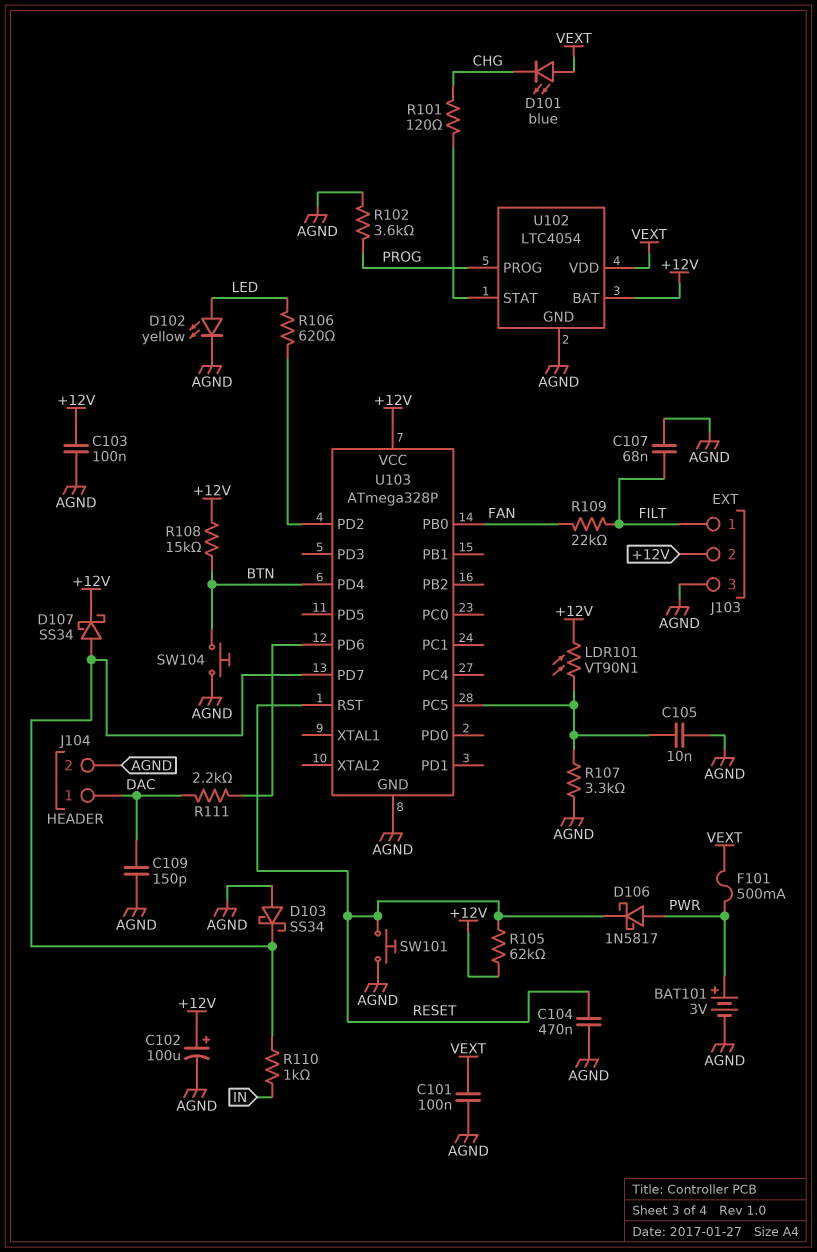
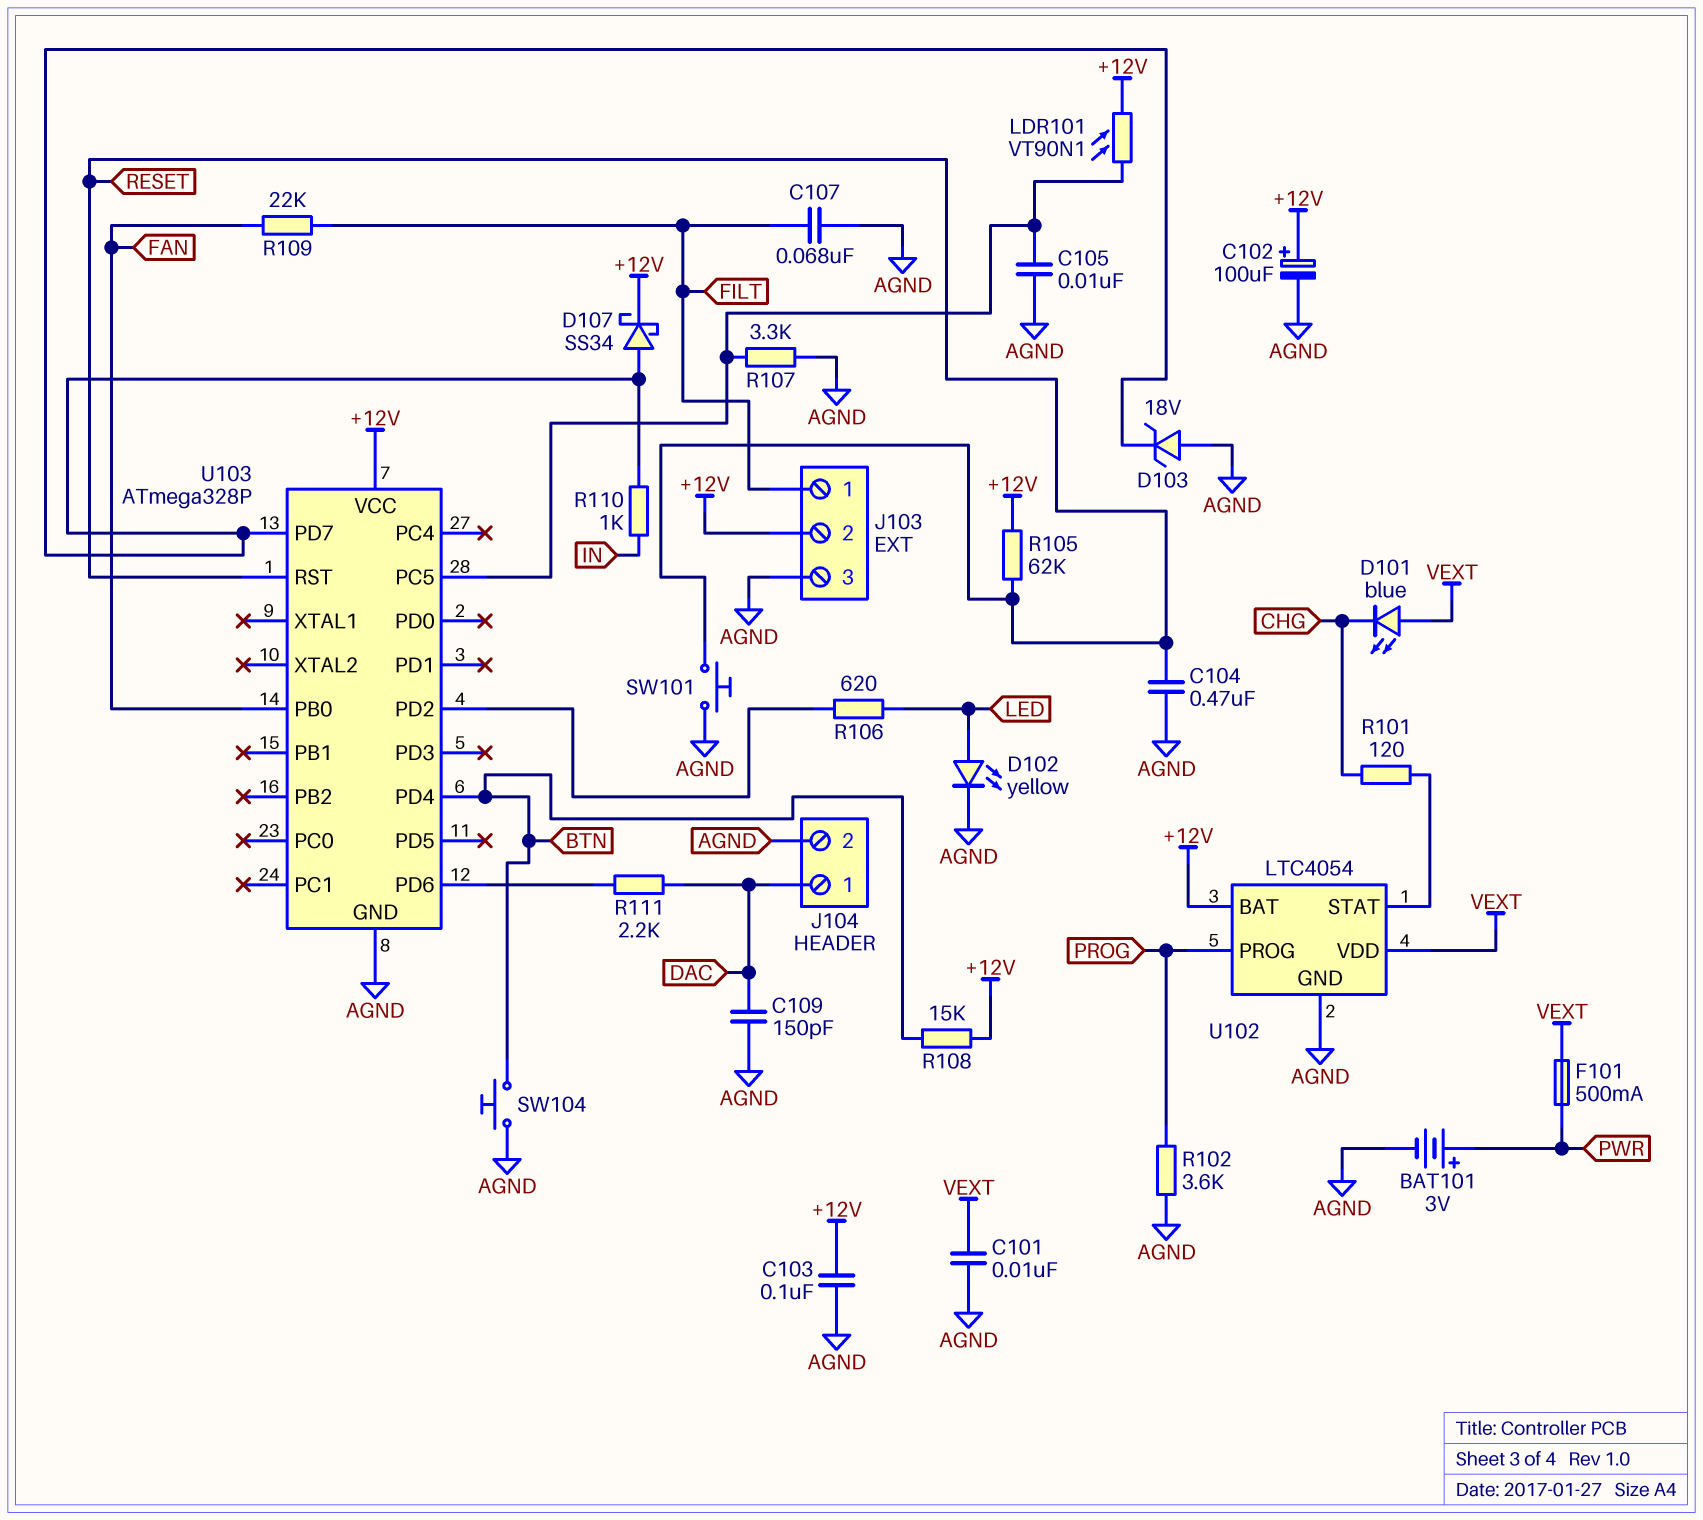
C101: 100nF (AGND, VEXT) -> 10nF (AGND, VEXT)
D103: schottky SS34 (A AGND, K U103/PD7) -> zener 18V (A AGND, K U103/PD7)
D106: schottky 1N5817 (A PWR, K RESET) -> none

